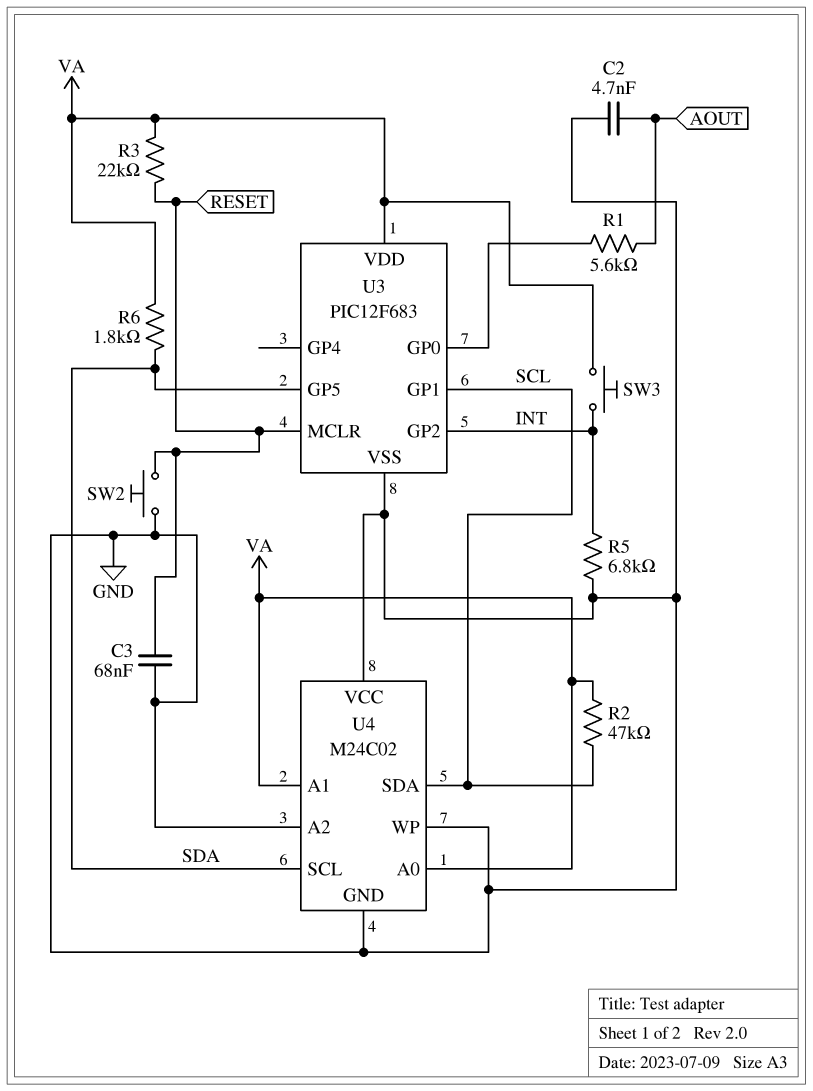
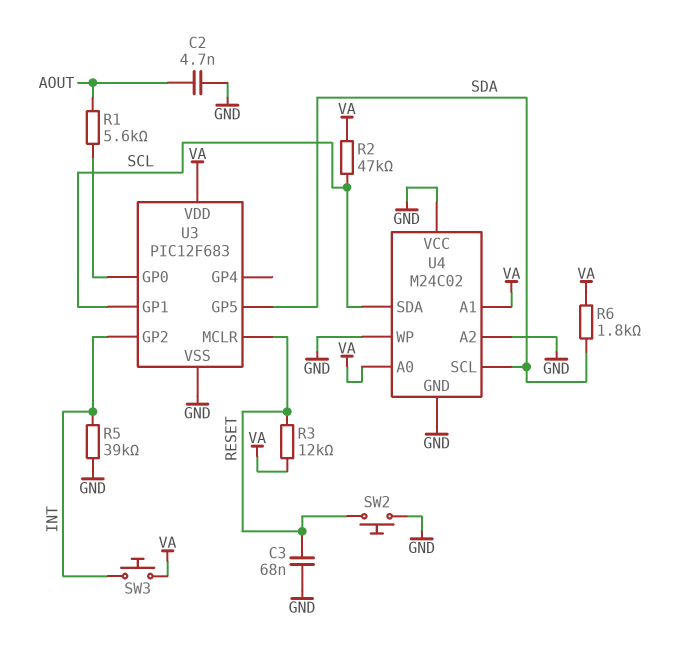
R3: 22k (RESET, VA) -> 12k (RESET, VA)
R5: 6.8k (GND, INT) -> 39k (GND, INT)

